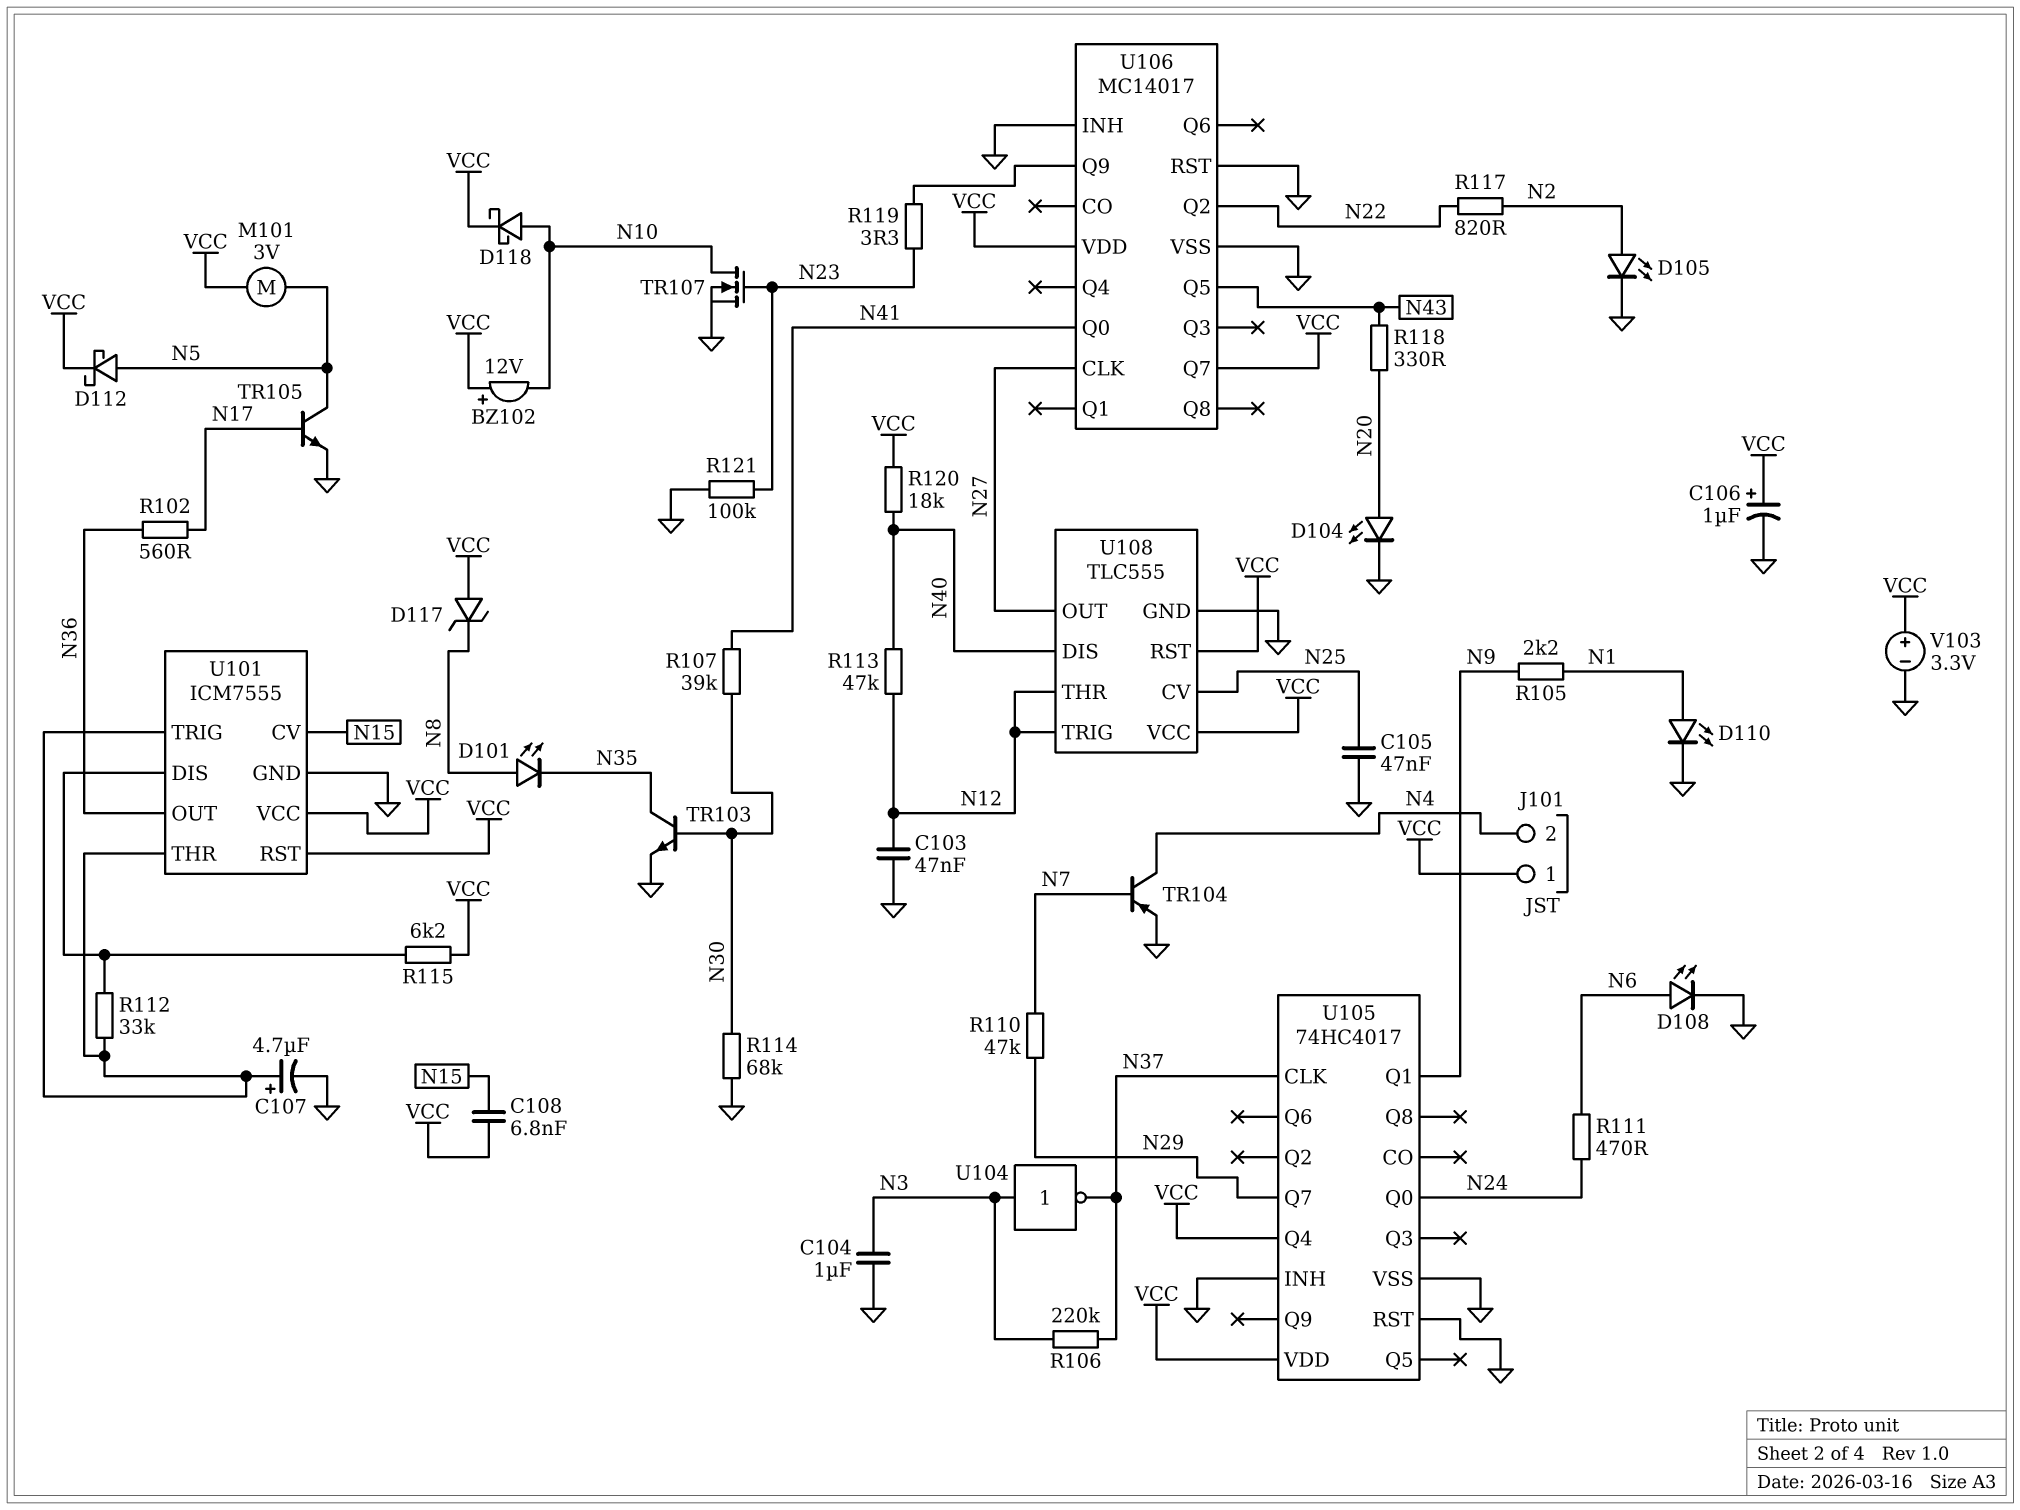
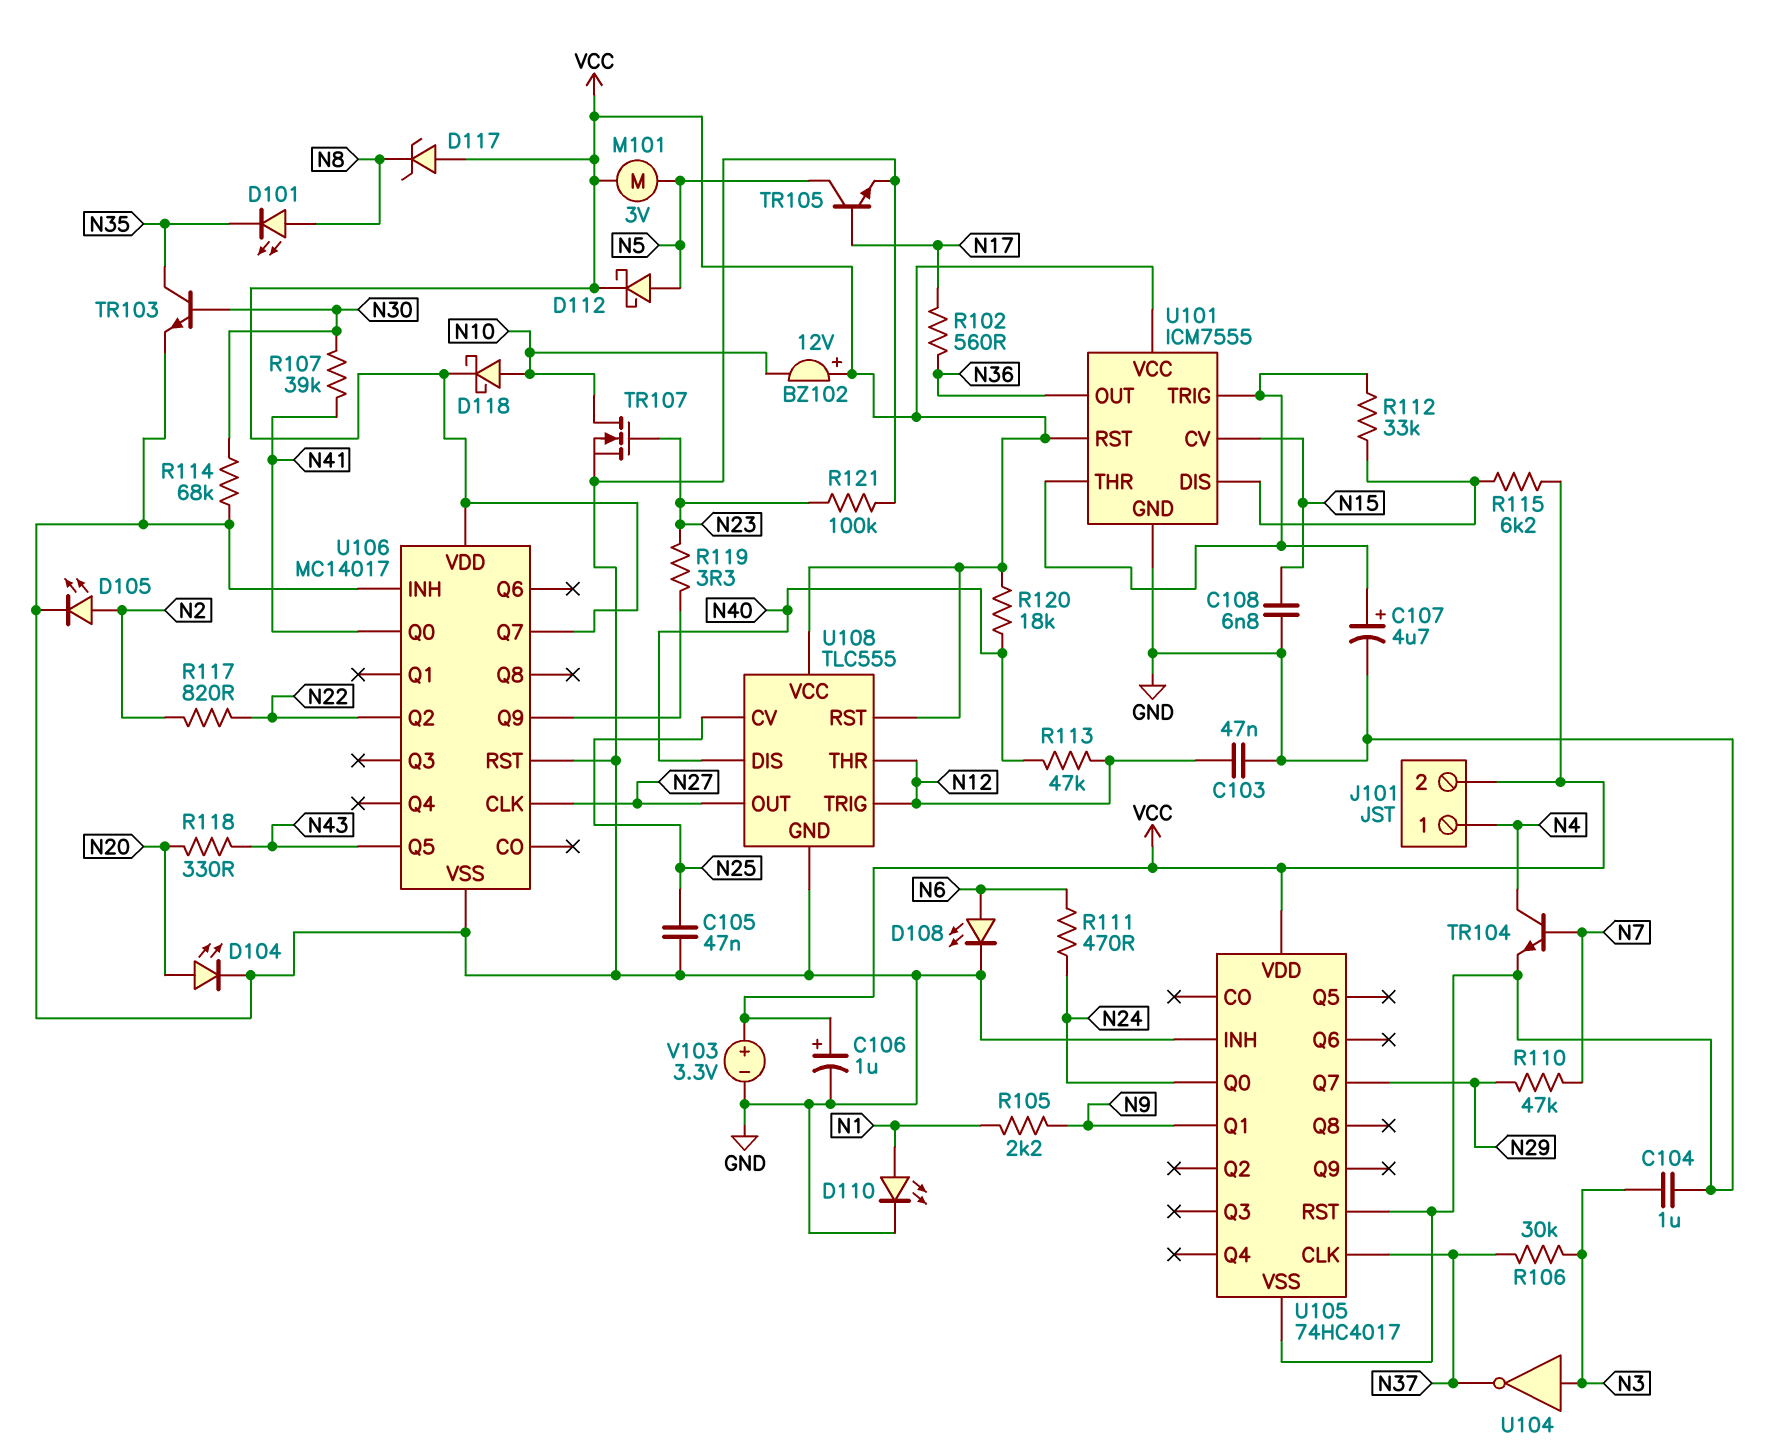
C108: 6.8nF (N15, VCC) -> 6.8nF (GND, N15)
J101 pin 1: VCC -> N4
J101 pin 2: N4 -> VCC
R106: 220k (N3, N37) -> 30k (N3, N37)
TR104: PNP (B N7, C N4, E GND) -> NPN (B N7, C N4, E GND)
U105 pin Q4: VCC -> none

